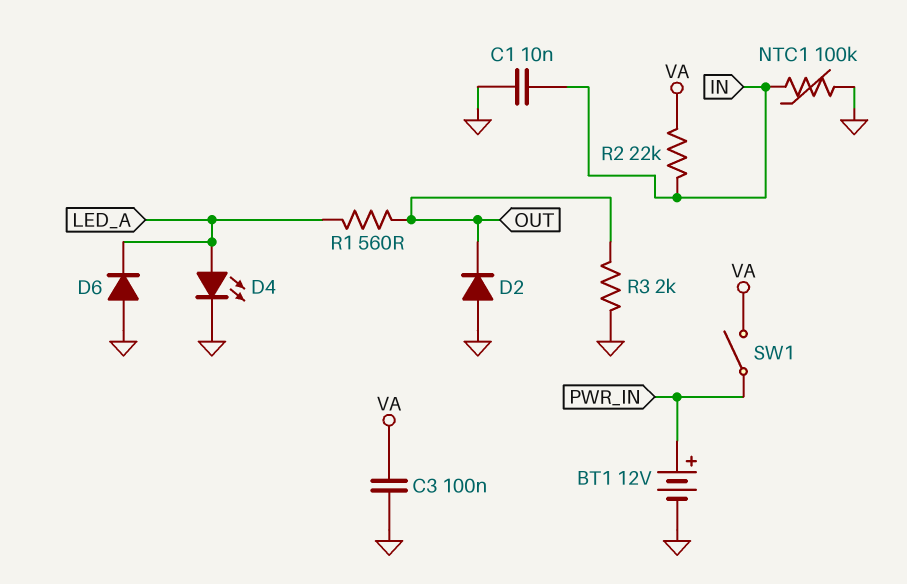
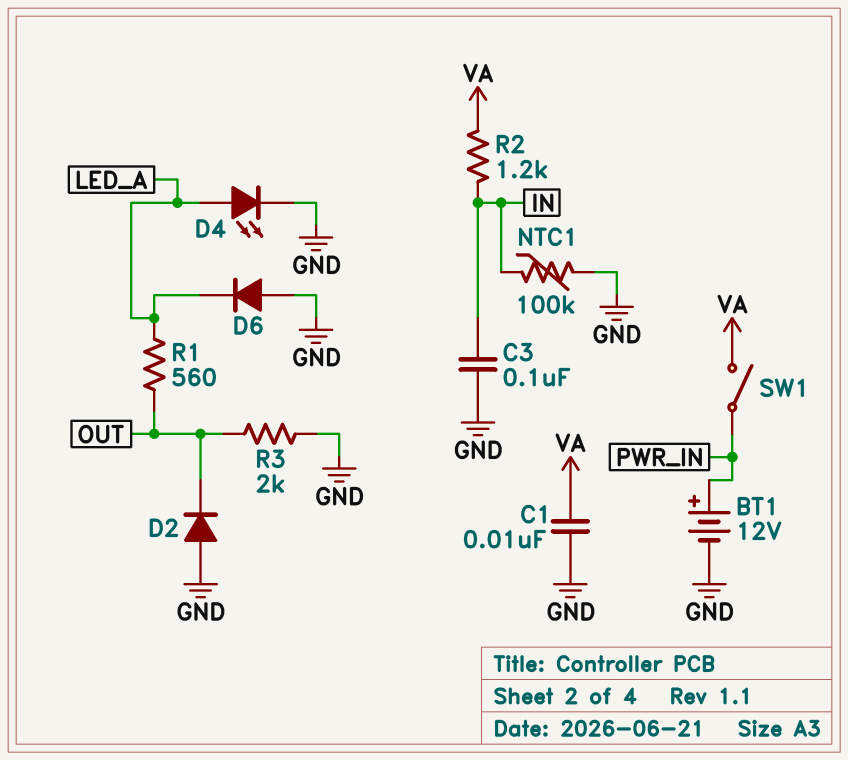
C1: 10nF (GND, IN) -> 10nF (GND, VA)
C3: 100nF (GND, VA) -> 100nF (GND, IN)
R2: 22k (IN, VA) -> 1.2k (IN, VA)

